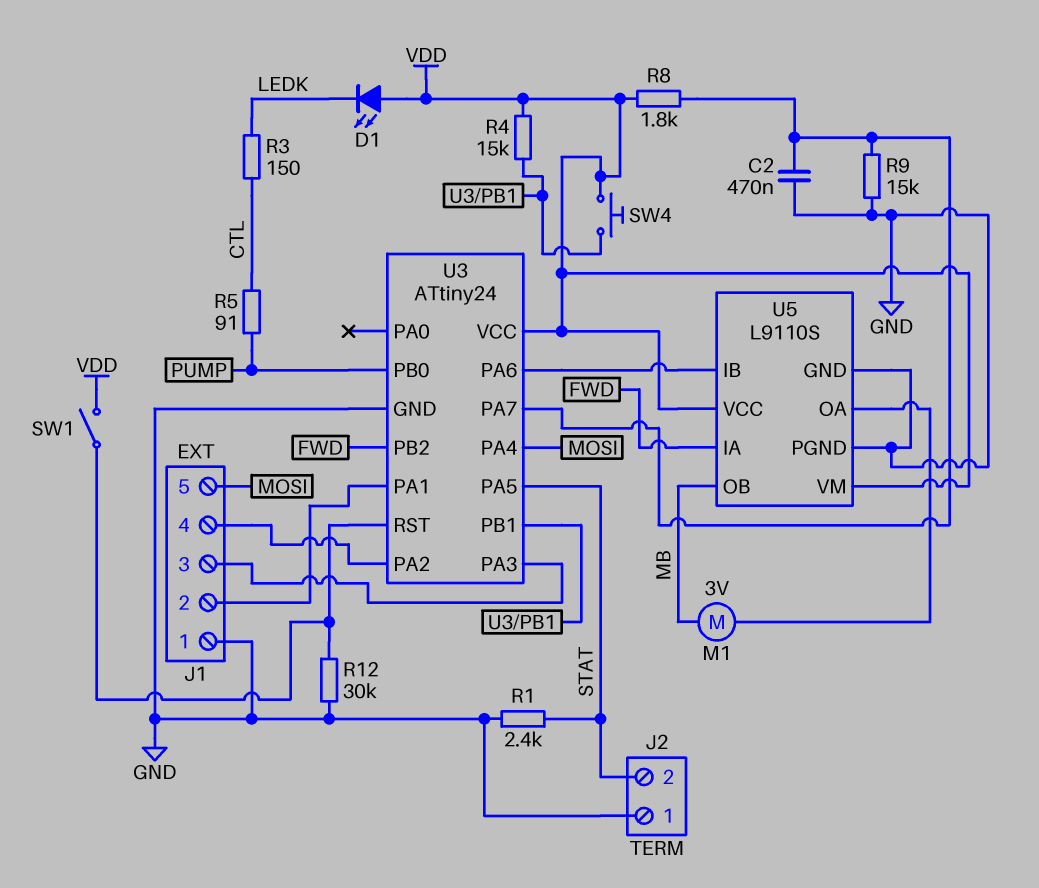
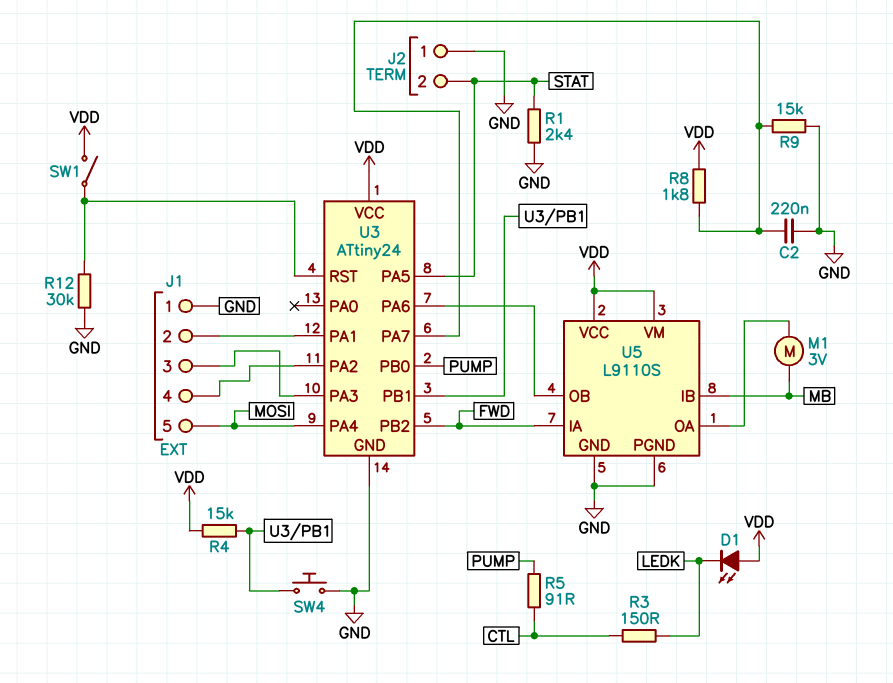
C2: 470nF (GND, U3/PA7) -> 220nF (GND, U3/PA7)
SW4: button (U3/PB1, VDD) -> button (GND, U3/PB1)
U5 pin IB: U3/PA6 -> MB
U5 pin OB: MB -> U3/PA6

